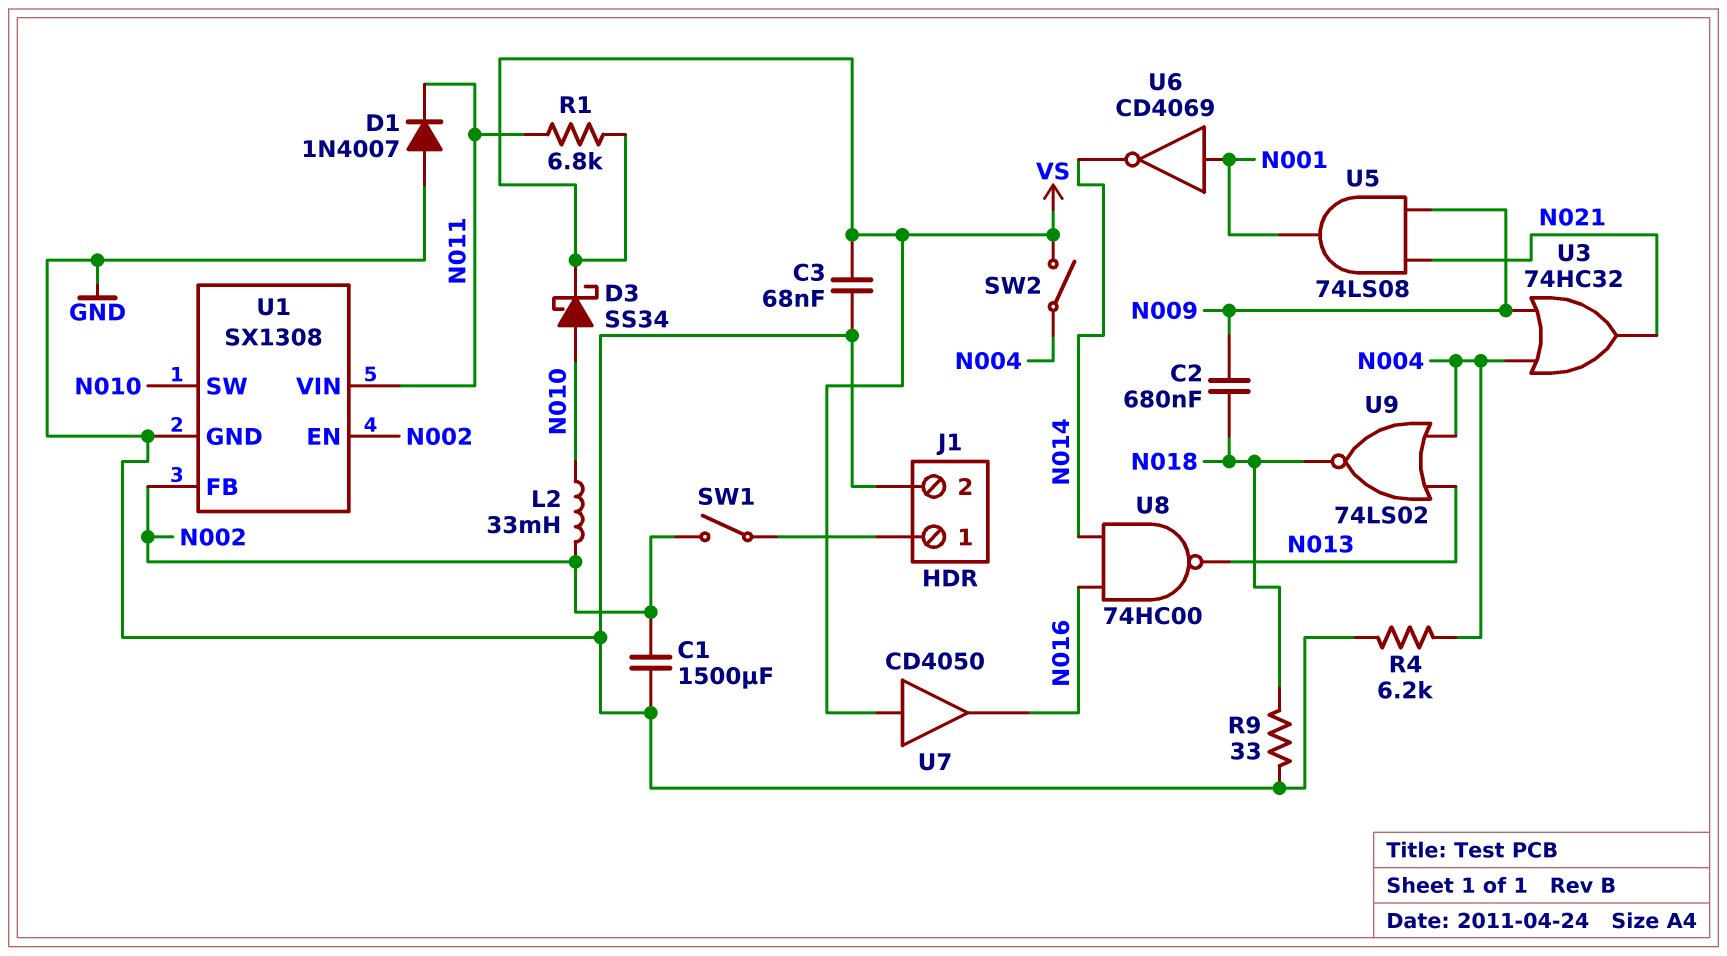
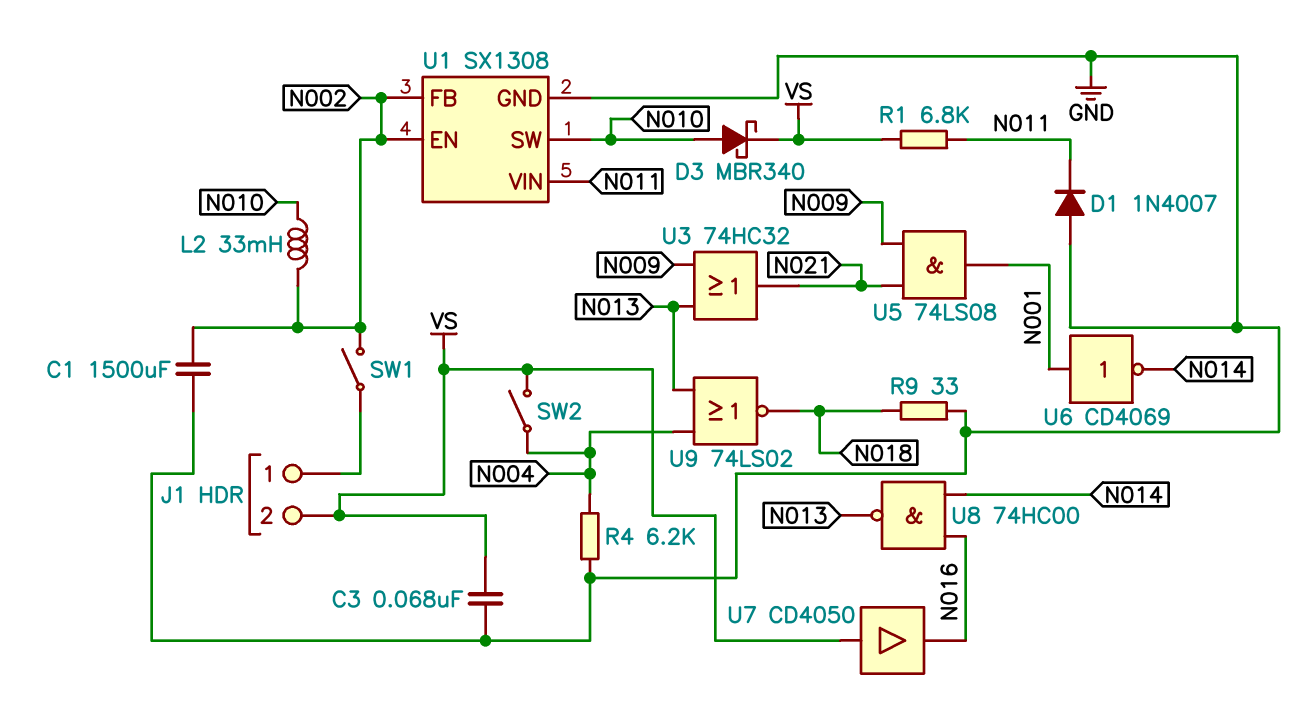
C2: 680nF (N009, N018) -> none
D3: schottky SS34 (A N010, K VS) -> schottky MBR340 (A N010, K VS)
J1 pin 2: GND -> VS
U3: OR 74HC32 (in N004, in N009, out N021) -> OR 74HC32 (in N009, in N013, out N021)

